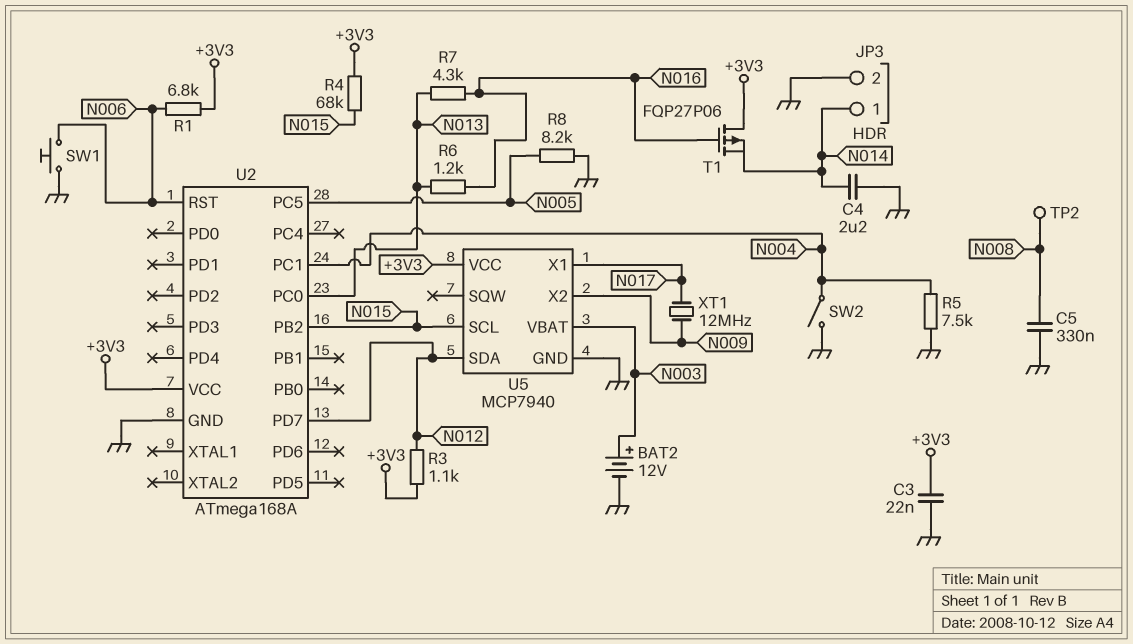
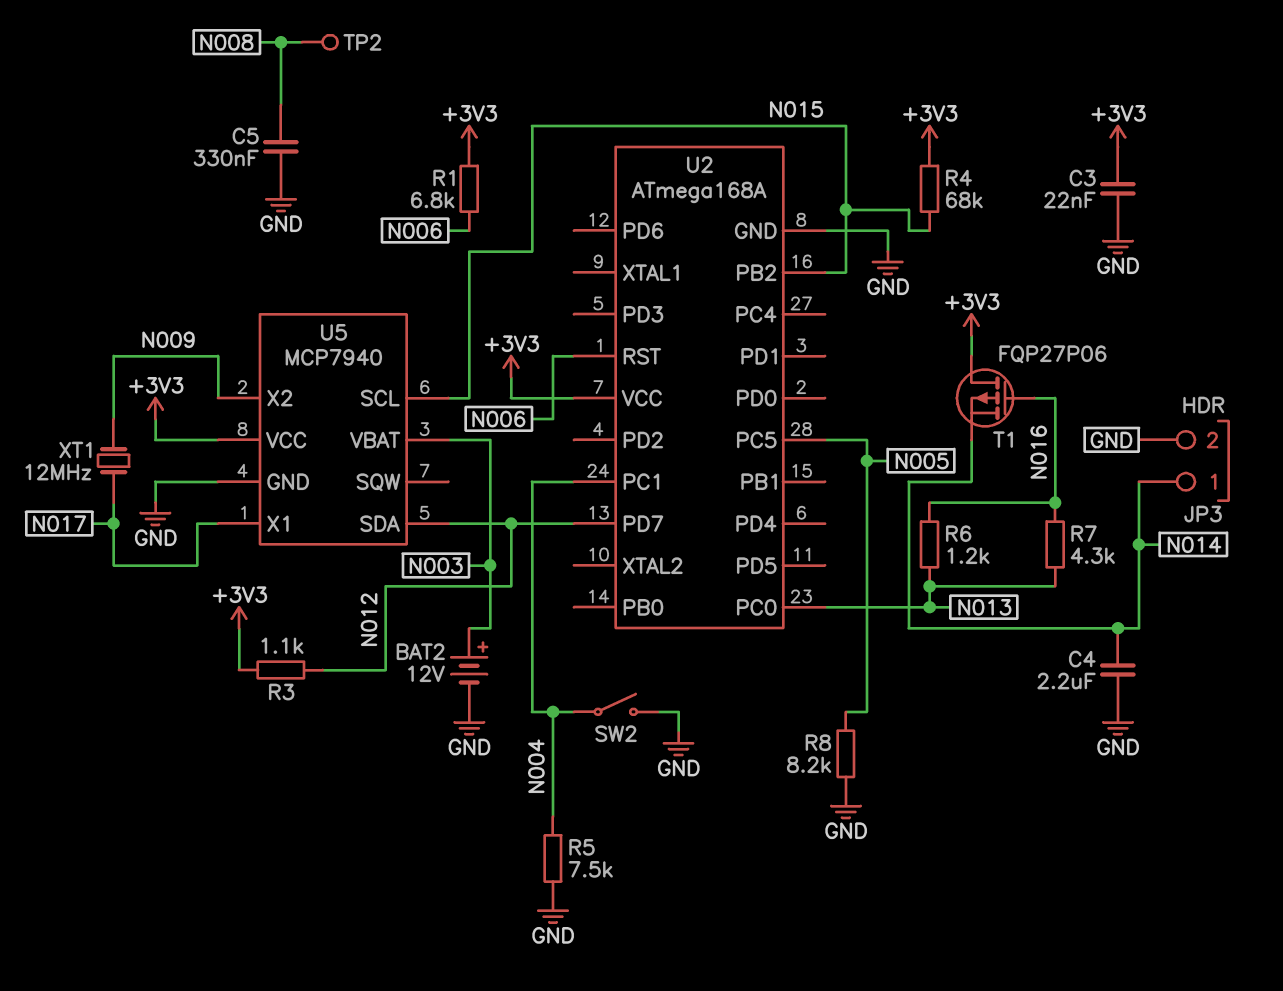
SW1: button (GND, N006) -> none

